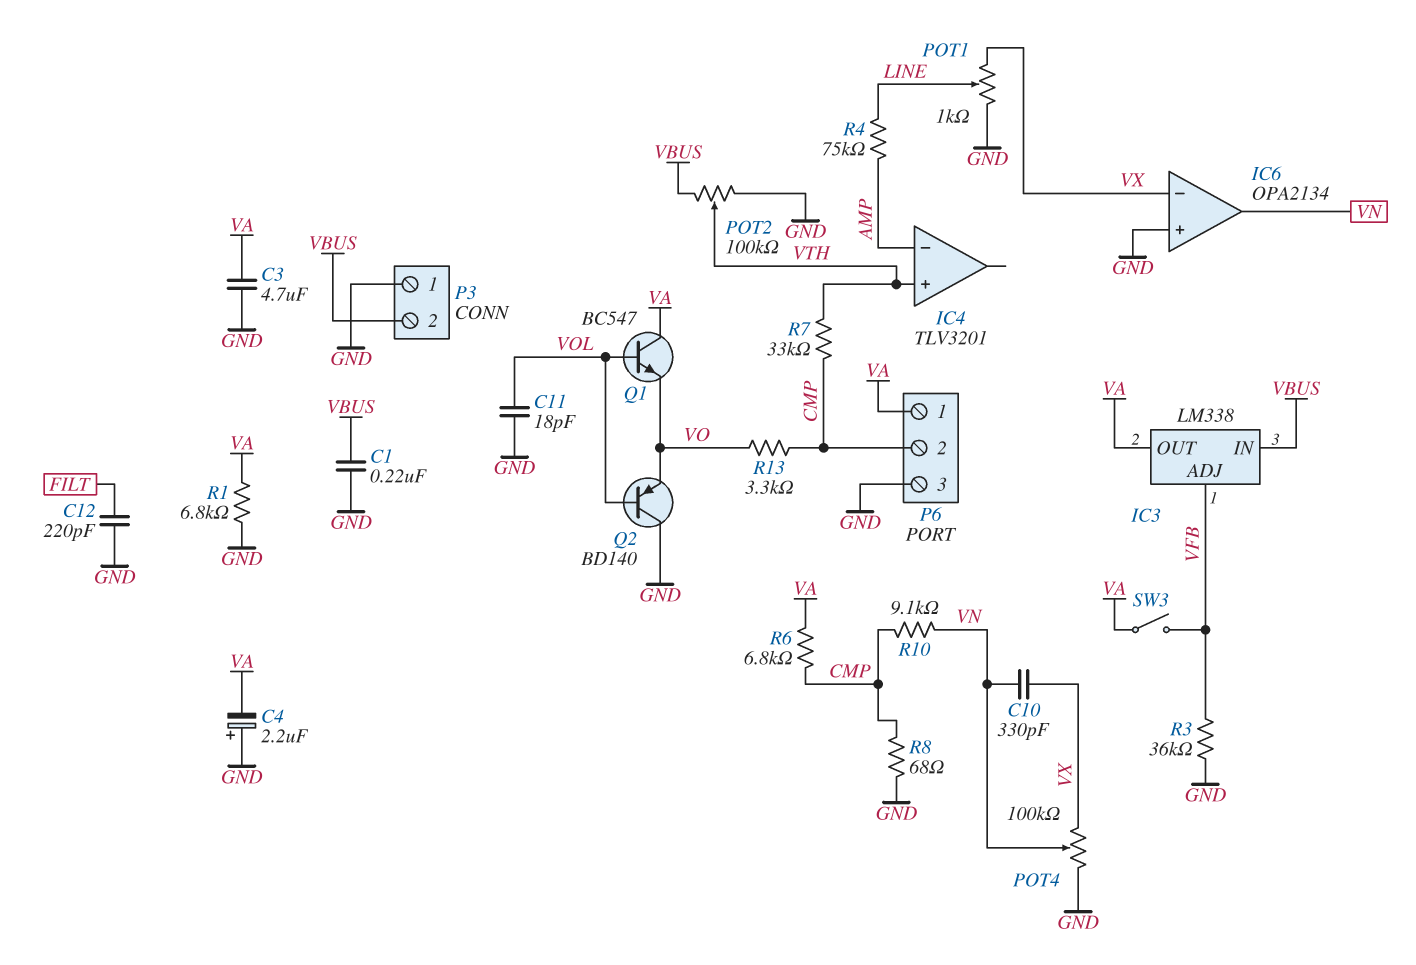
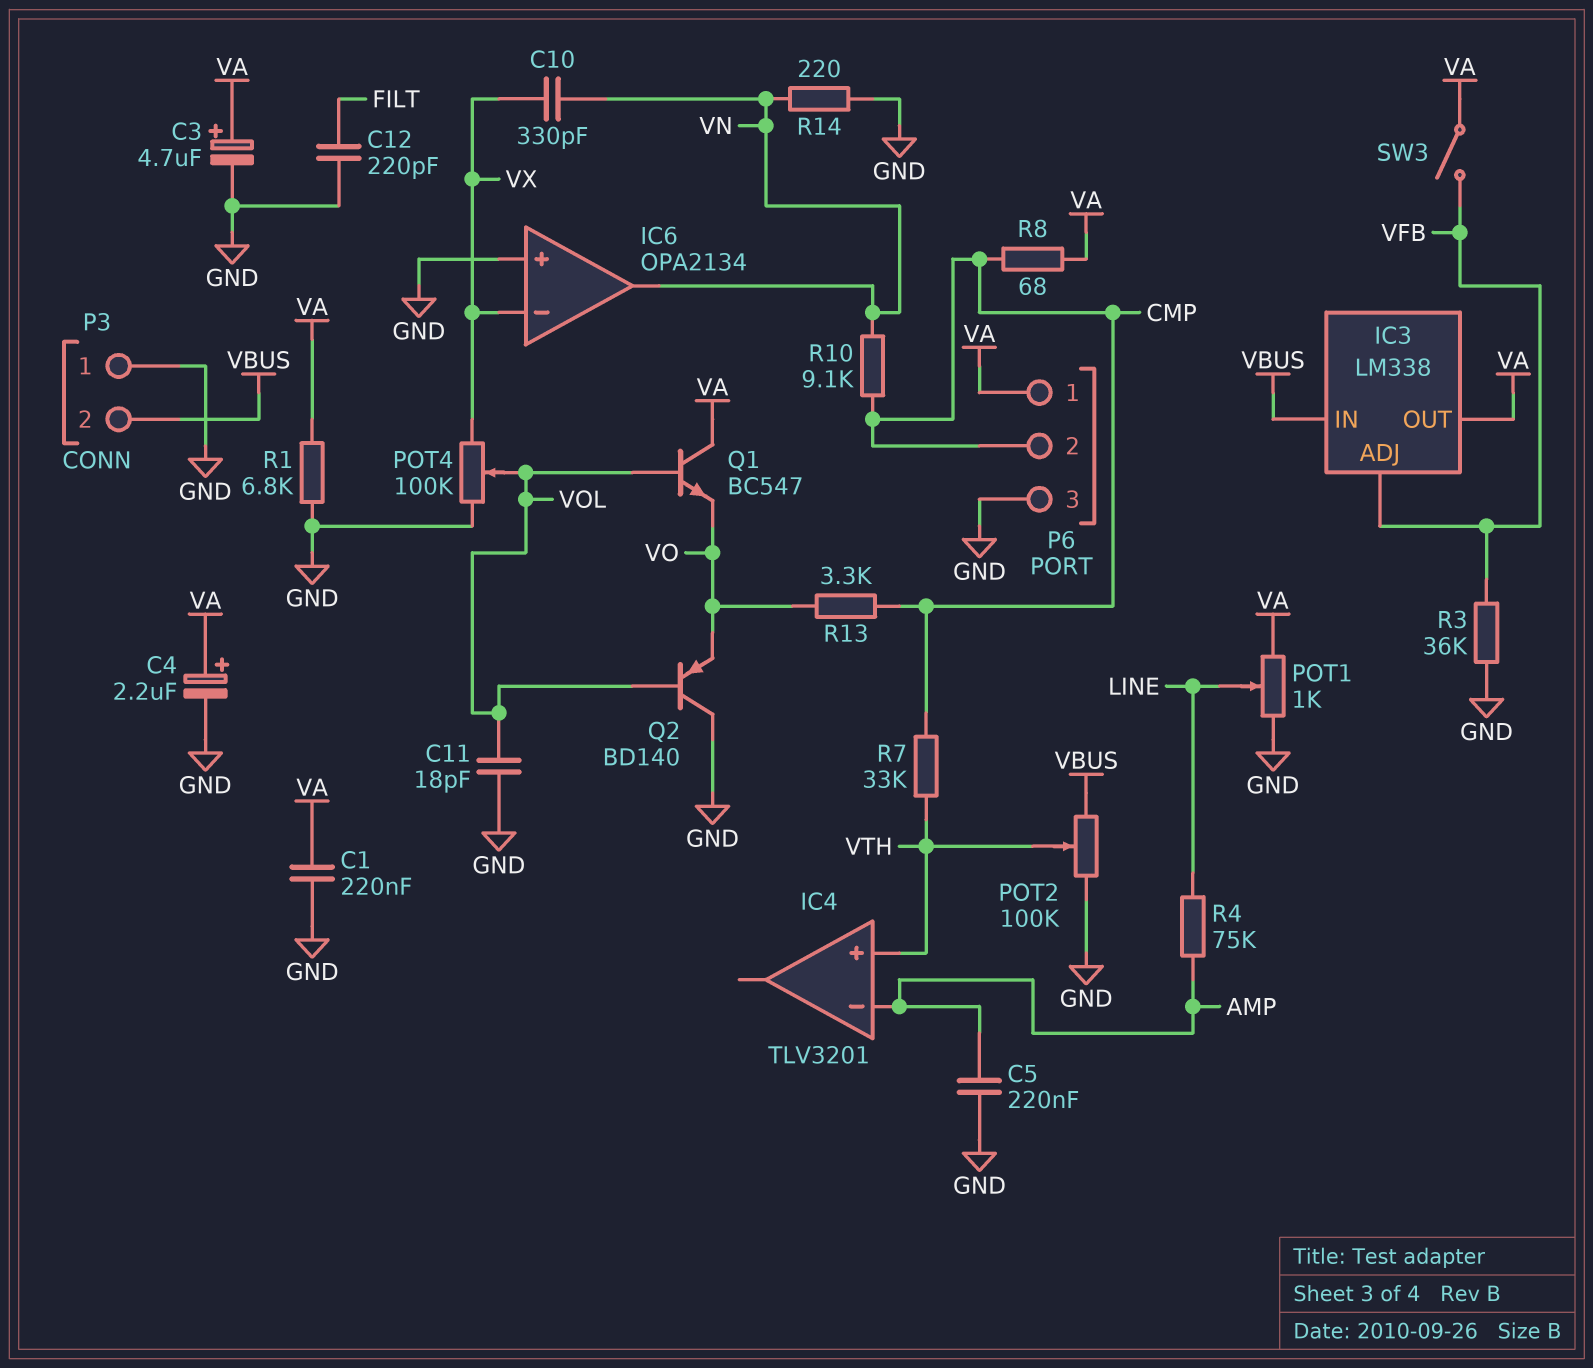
C1: 220nF (GND, VBUS) -> 220nF (GND, VA)
C3: 4.7uF (GND, VA) -> 4.7uF (plus VA, minus GND)
C4: 2.2uF (plus GND, minus VA) -> 2.2uF (plus VA, minus GND)
C5: none -> 220nF (AMP, GND)
POT1: 1k (GND, VX, wiper LINE) -> 1k (GND, VA, wiper LINE)
POT4: 100k (GND, VX, wiper VN) -> 100k (GND, VX, wiper VOL)
R6: 6.8k (CMP, VA) -> none
R8: 68 (CMP, GND) -> 68 (CMP, VA)
R14: none -> 220 (GND, VN)

